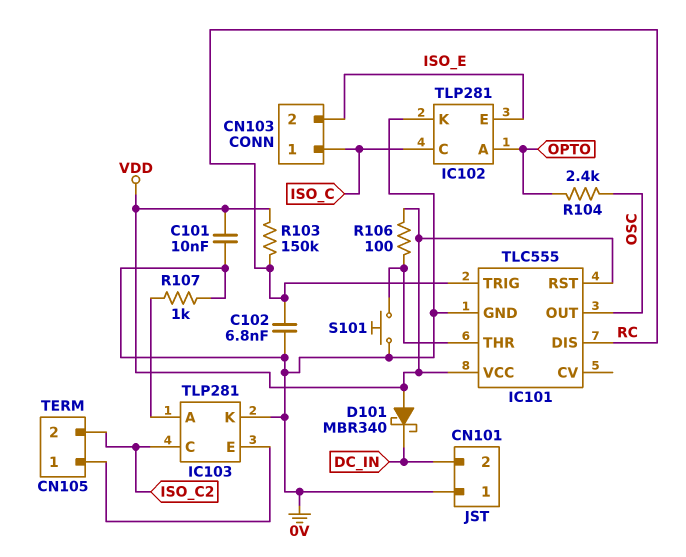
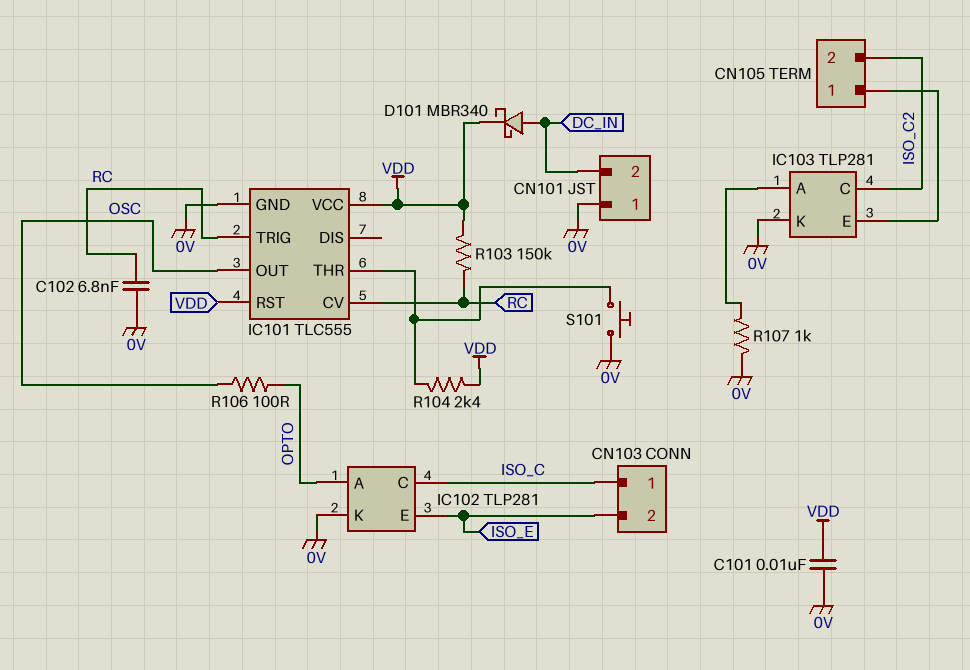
D101: schottky MBR340 (A VDD, K DC_IN) -> schottky MBR340 (A DC_IN, K VDD)
IC101 pin CV: none -> RC
IC101 pin DIS: RC -> none
R104: 2.4k (OPTO, OSC) -> 2.4k (IC101/THR, VDD)
R106: 100 (IC101/THR, VDD) -> 100 (OPTO, OSC)

